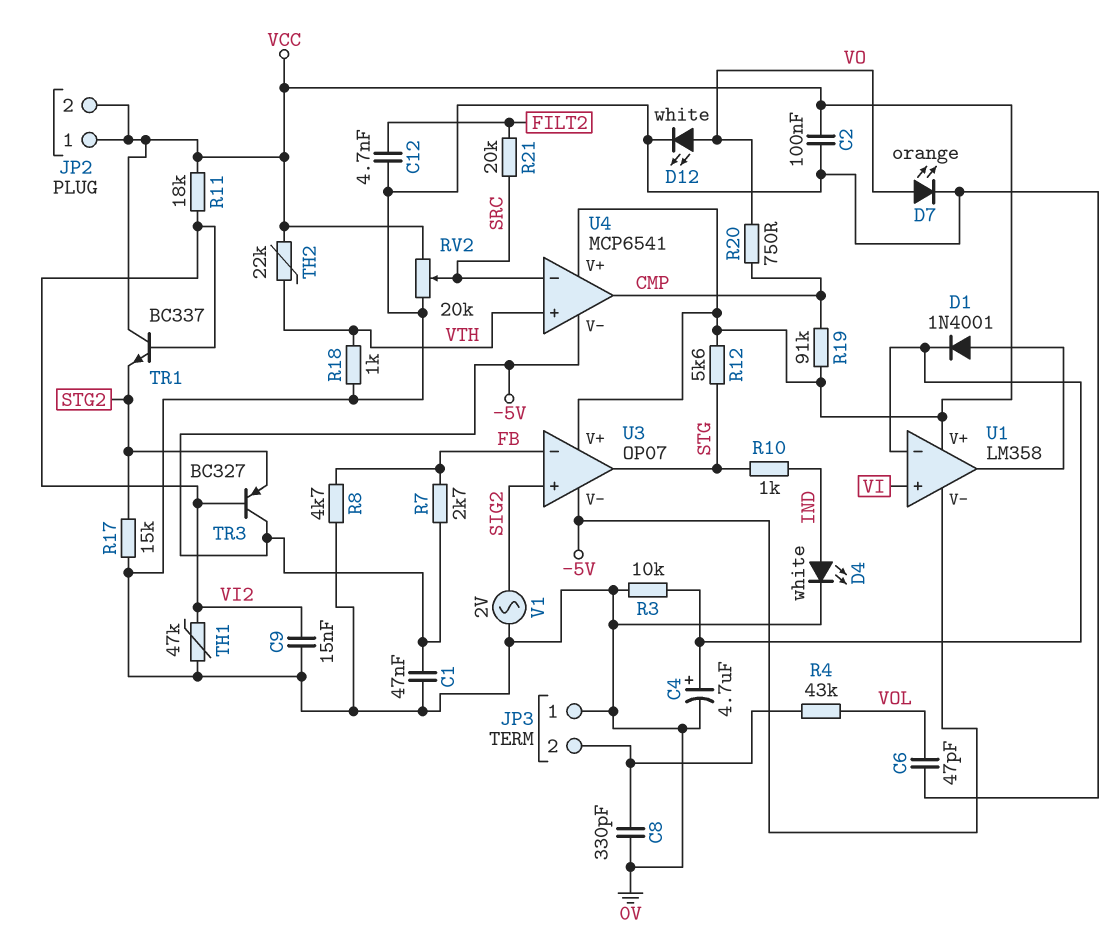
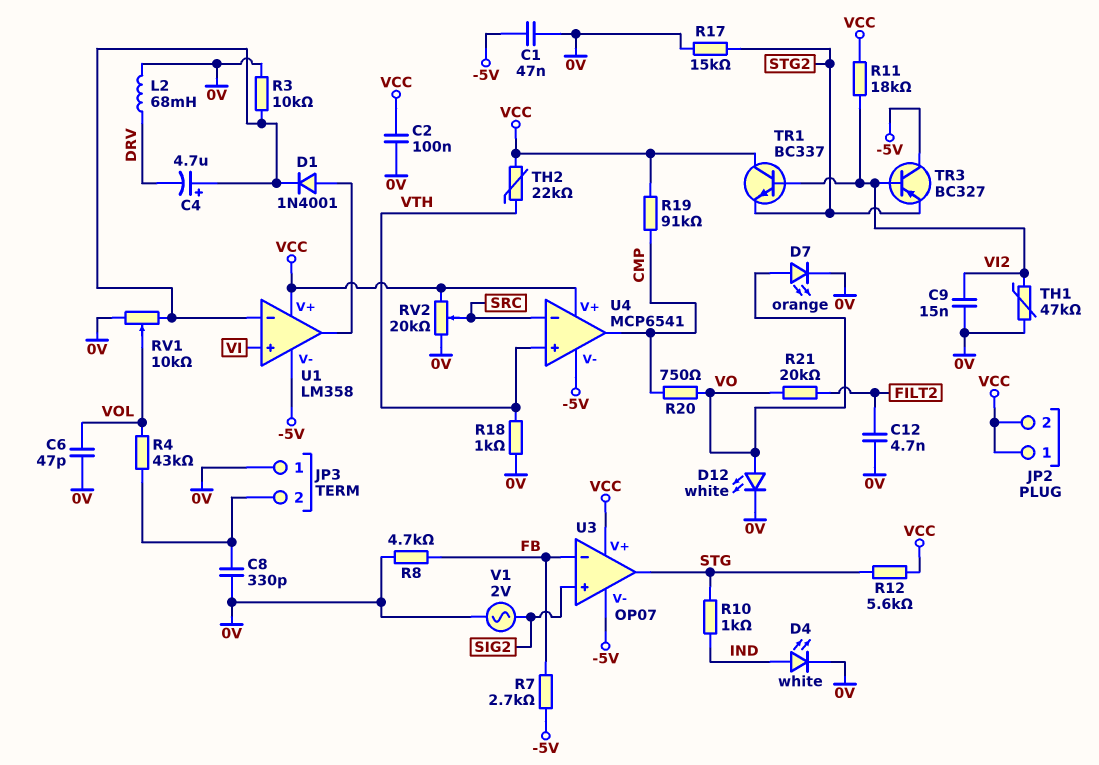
C4: 4.7uF (plus U1/in-, minus 0V) -> 4.7uF (plus U1/in-, minus DRV)
L2: none -> 68mH (0V, DRV)
R21: 20k (FILT2, SRC) -> 20k (FILT2, VO)
RV1: none -> 10k (0V, U1/in-, wiper VOL)

